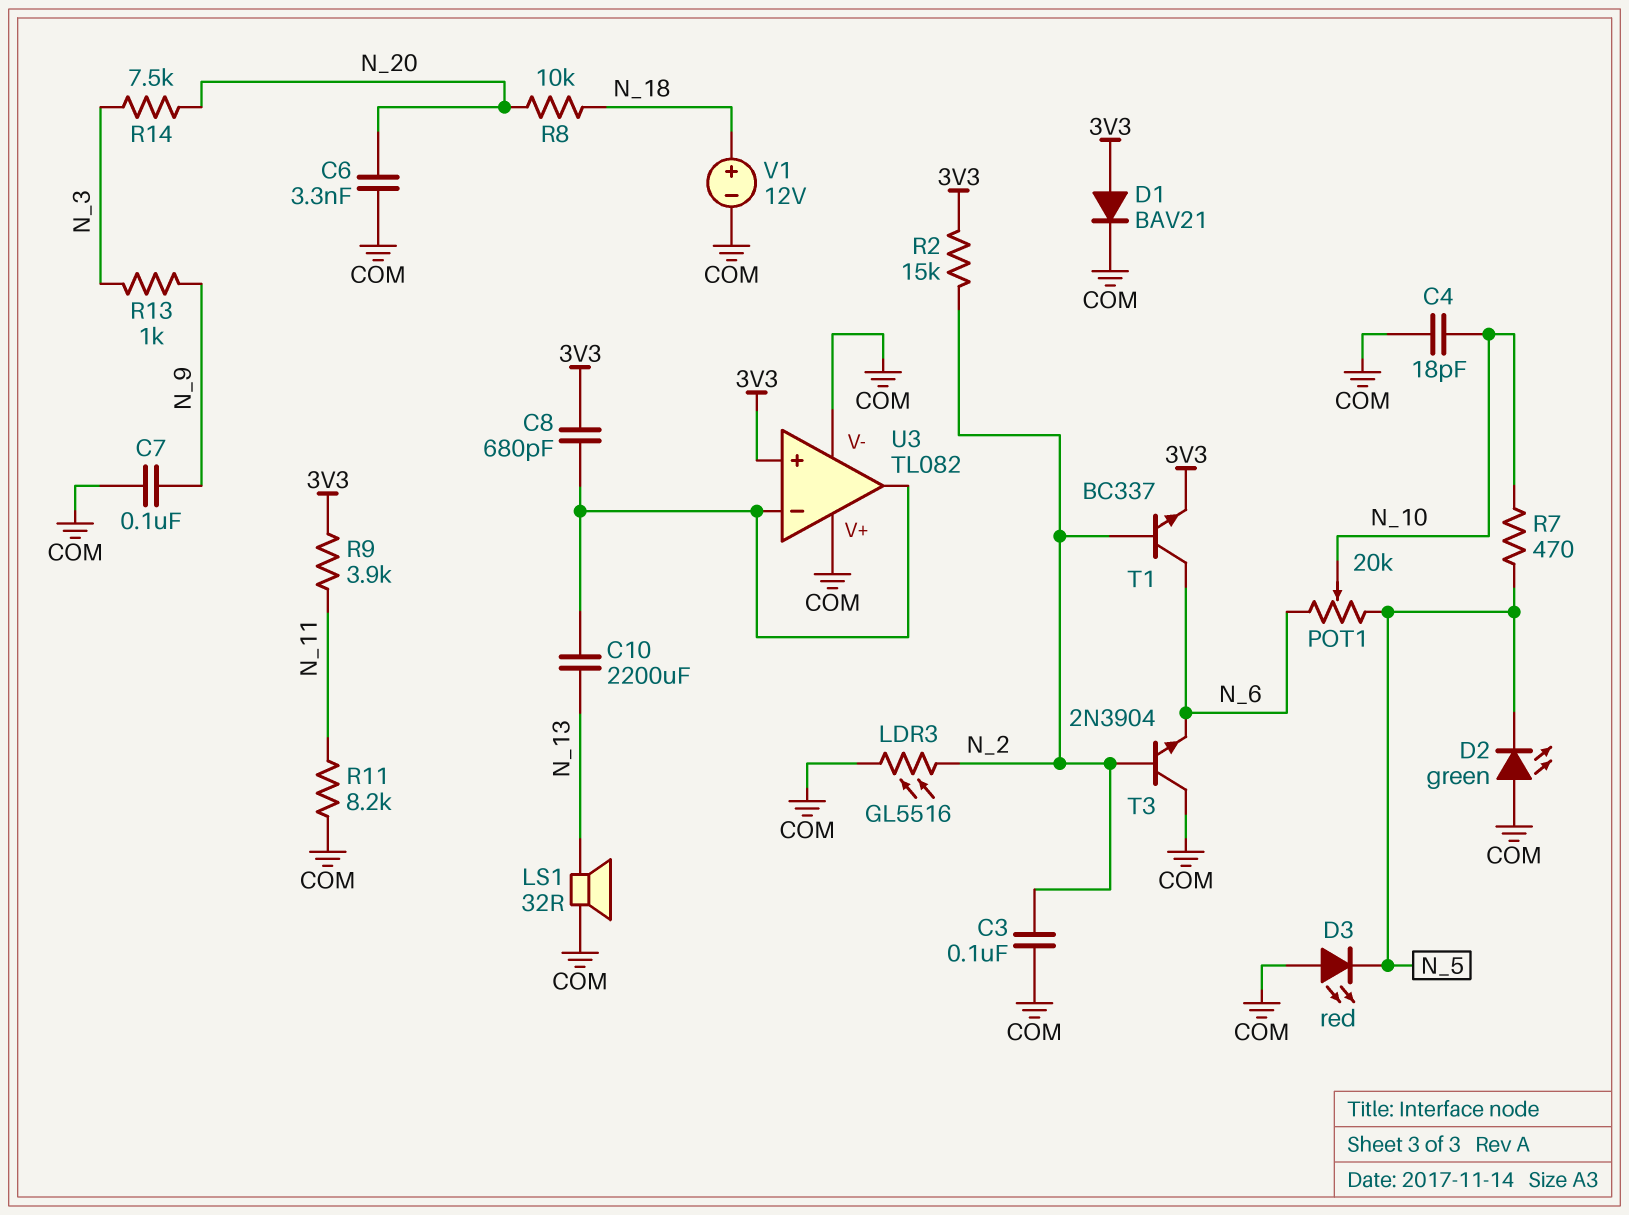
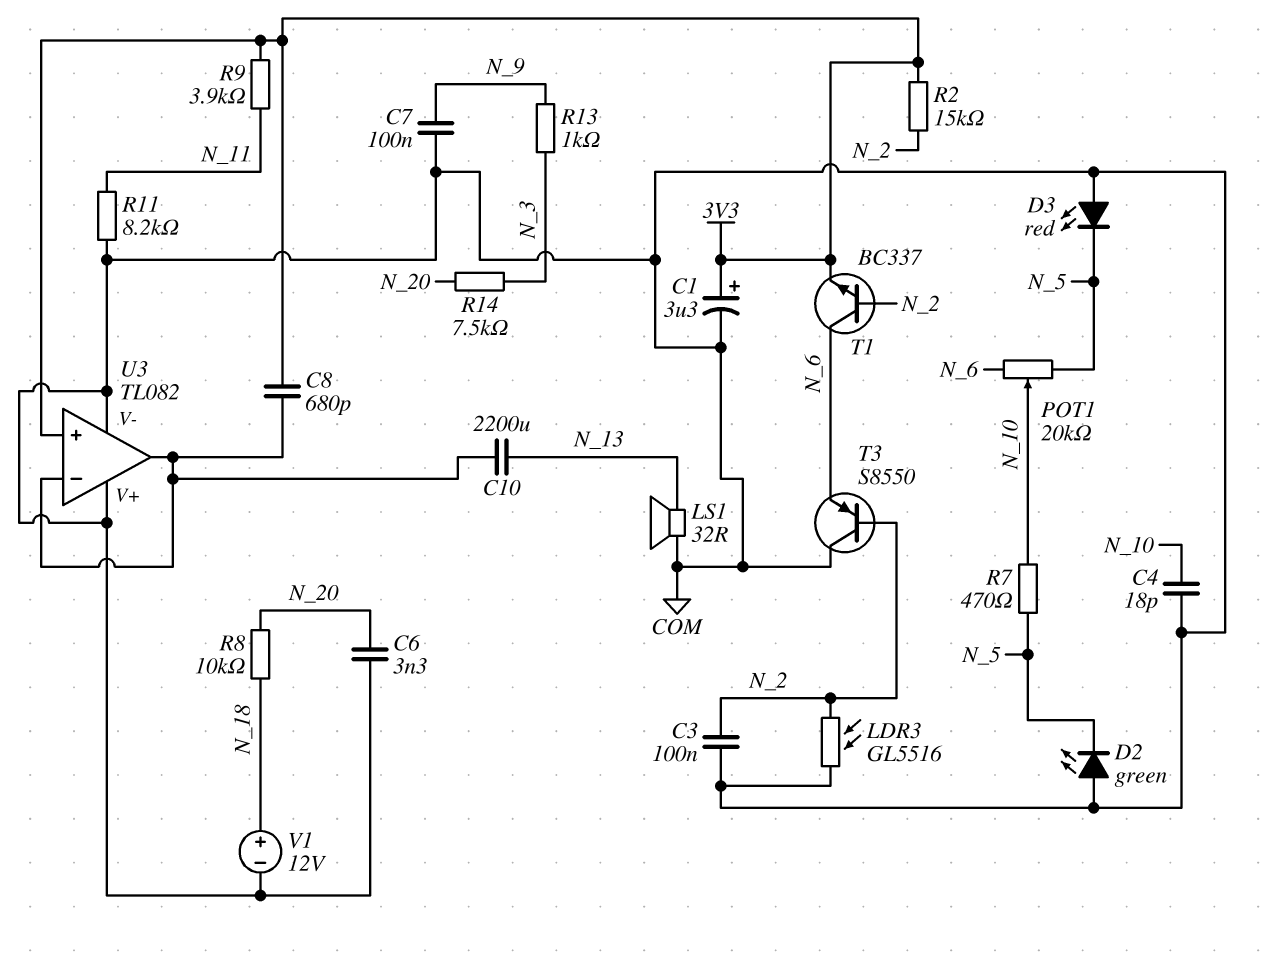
C1: none -> 3.3uF (plus 3V3, minus COM)
D1: diode BAV21 (A 3V3, K COM) -> none
T3: NPN 2N3904 (B N_2, C COM, E N_6) -> PNP S8550 (B N_2, C COM, E N_6)

